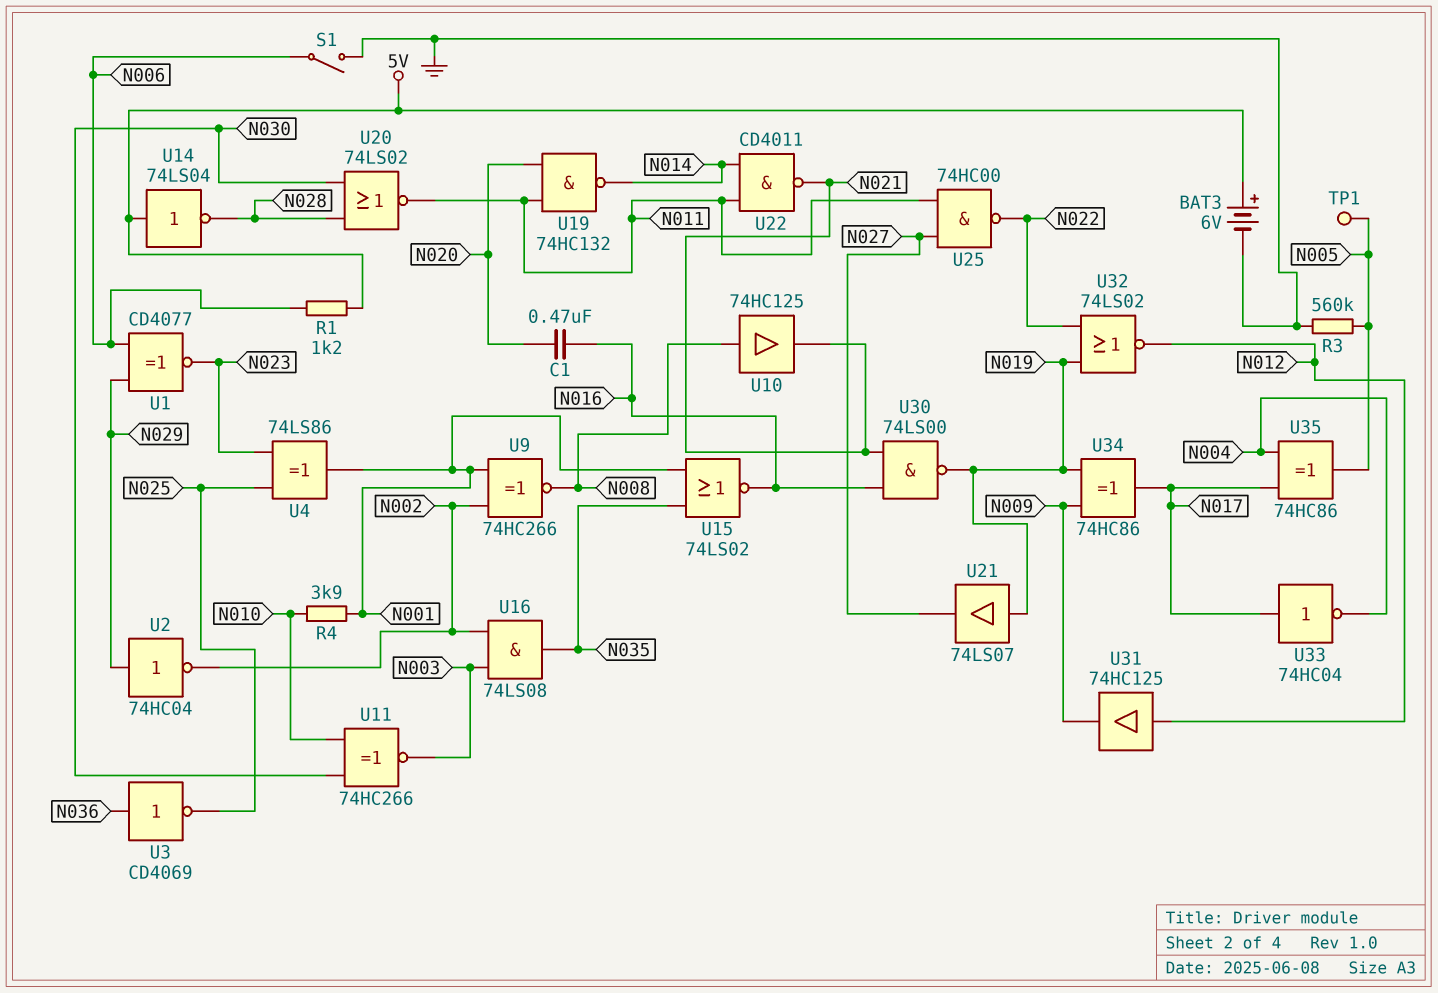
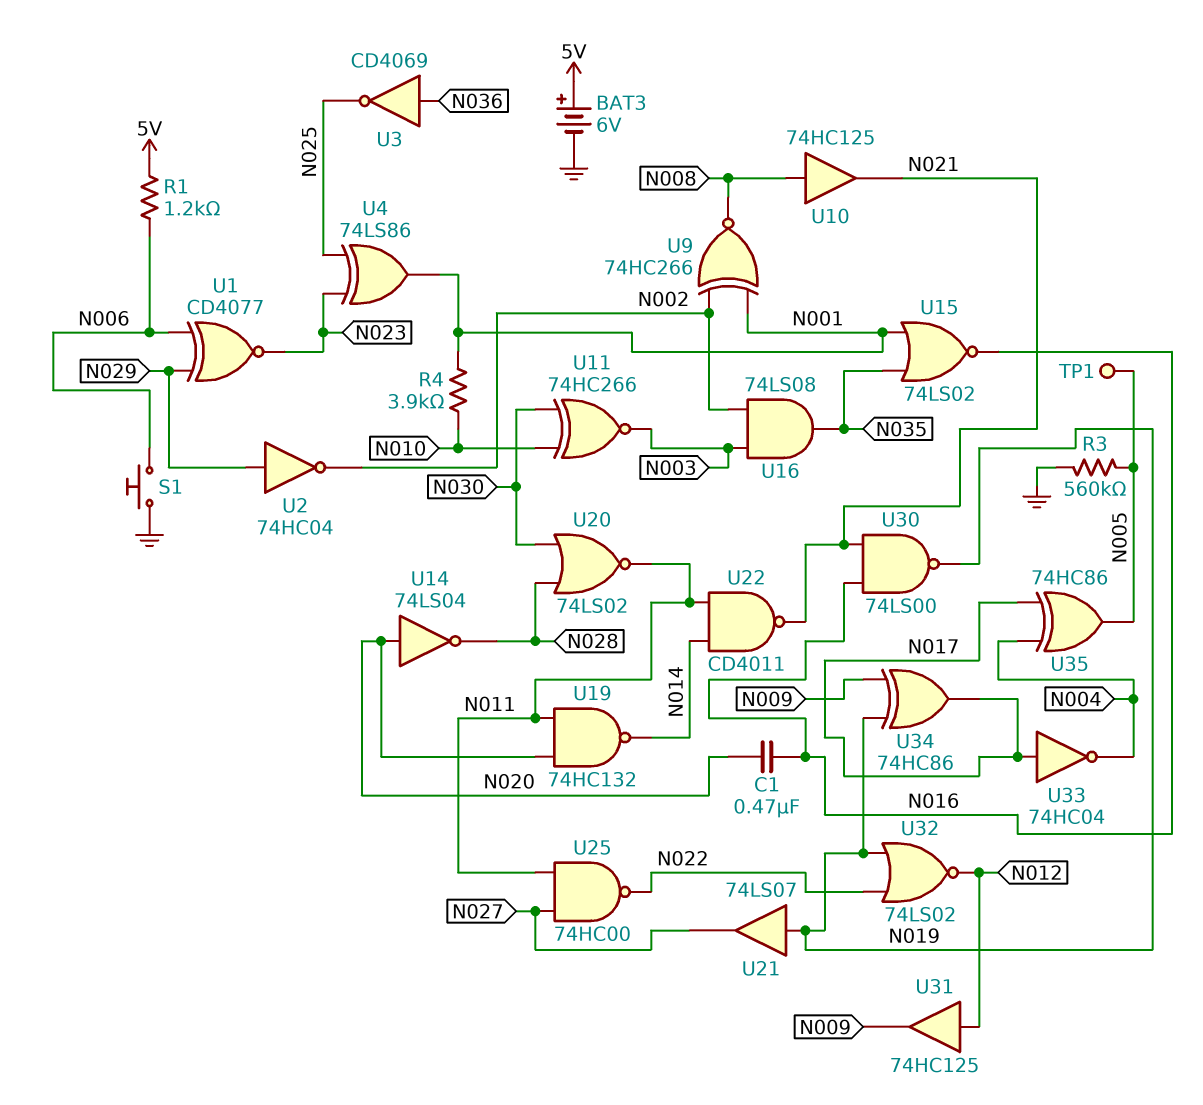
S1: switch (GND, N006) -> button (GND, N006)
U14: NOT 74LS04 (in 5V, out N028) -> NOT 74LS04 (in N020, out N028)

